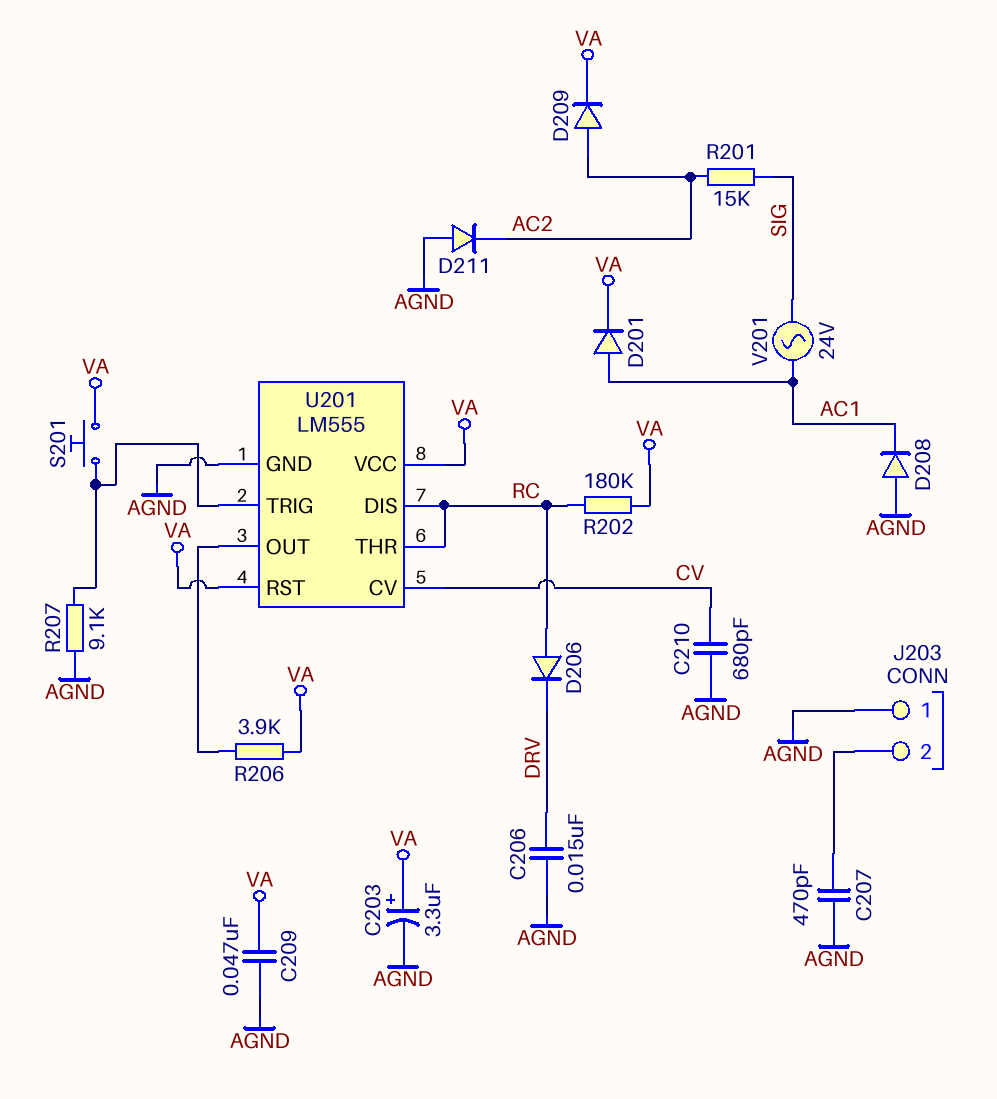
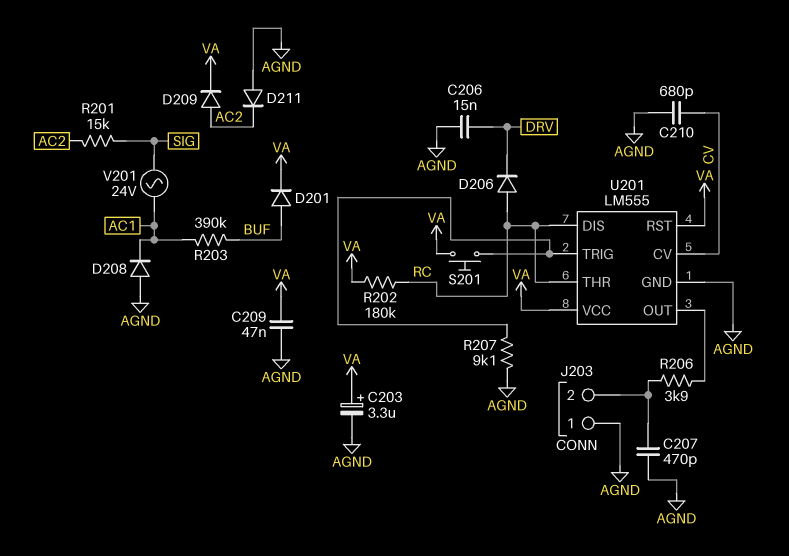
D201: diode (A AC1, K VA) -> diode (A BUF, K VA)
R203: none -> 390k (AC1, BUF)
R206: 3.9k (U201/OUT, VA) -> 3.9k (J203/2, U201/OUT)

